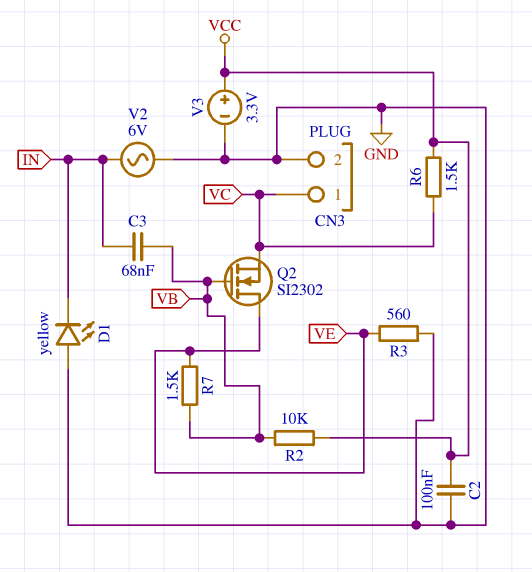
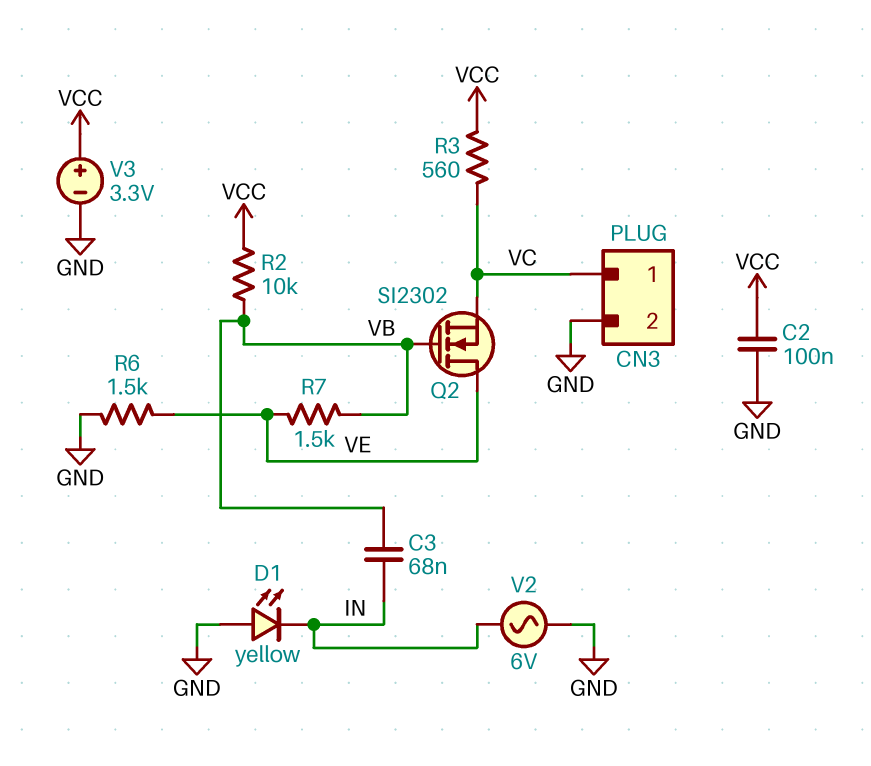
R3: 560 (GND, VE) -> 560 (VC, VCC)
R6: 1.5k (VC, VCC) -> 1.5k (GND, VE)

